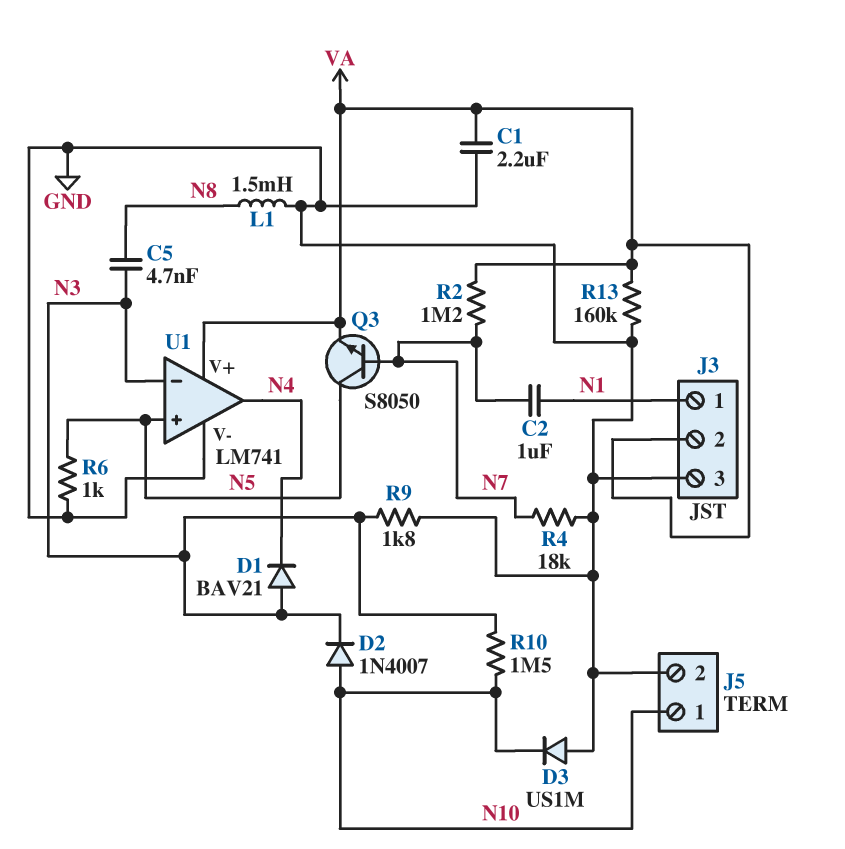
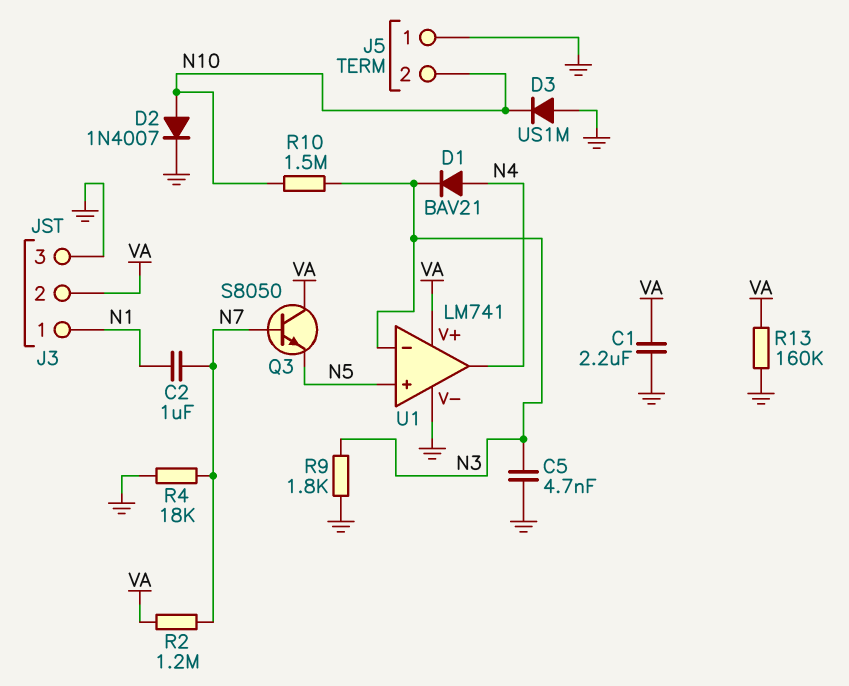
C5: 4.7nF (N3, N8) -> 4.7nF (GND, N3)
D1: diode BAV21 (A N3, K N4) -> diode BAV21 (A N4, K N3)
D2: diode 1N4007 (A N10, K N3) -> diode 1N4007 (A N10, K GND)
J5 pin 1: N10 -> GND
J5 pin 2: GND -> N10
L1: 1.5mH (GND, N8) -> none
Q3: NPN S8050 (B N7, C N5, E VA) -> NPN S8050 (B N7, C VA, E N5)
R6: 1k (GND, N5) -> none

